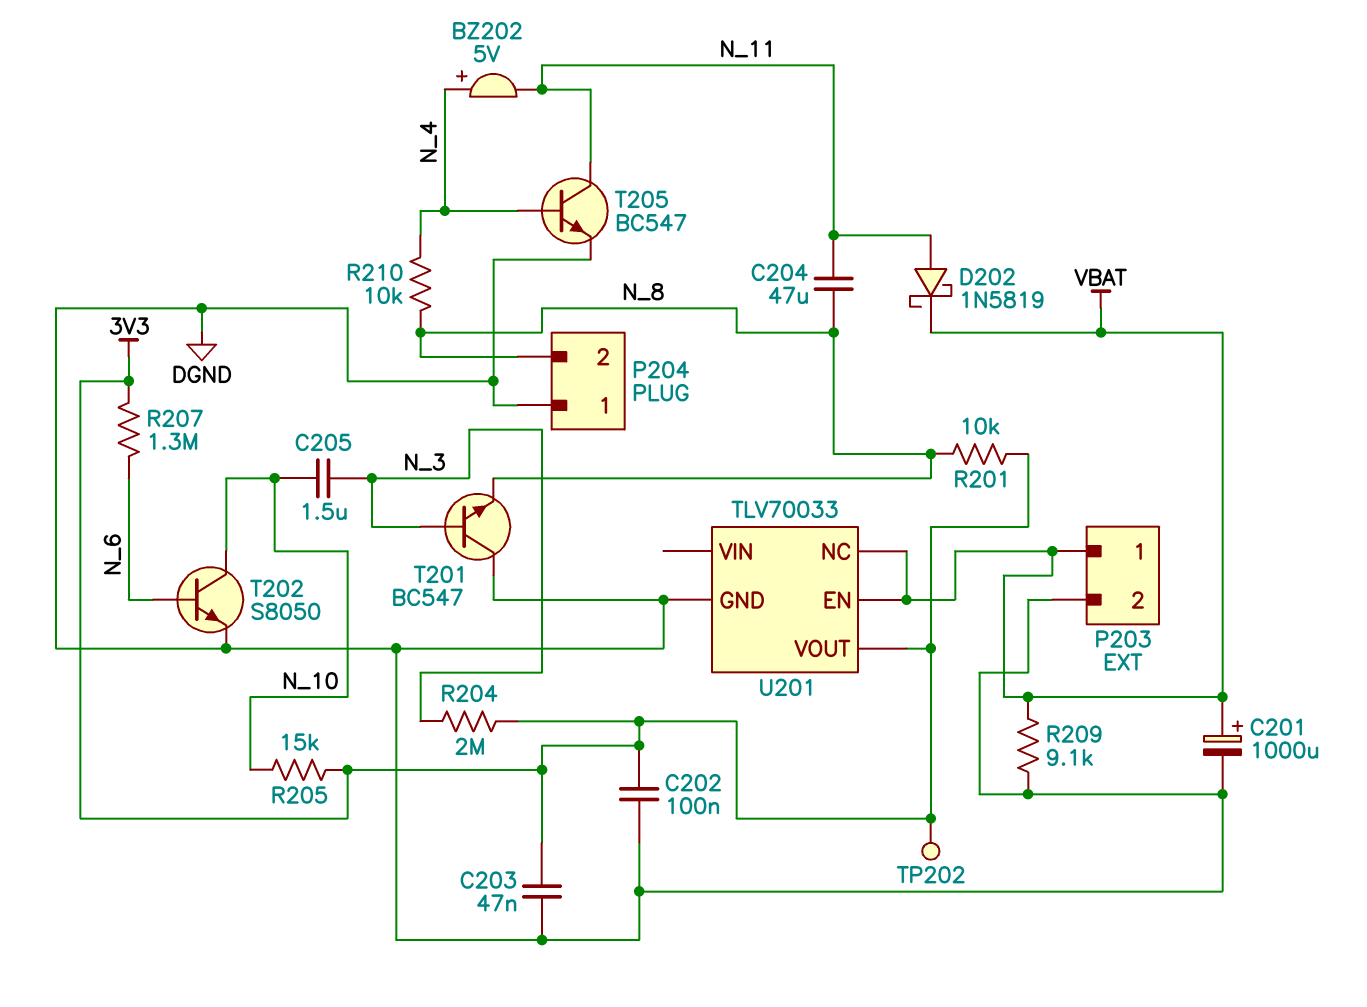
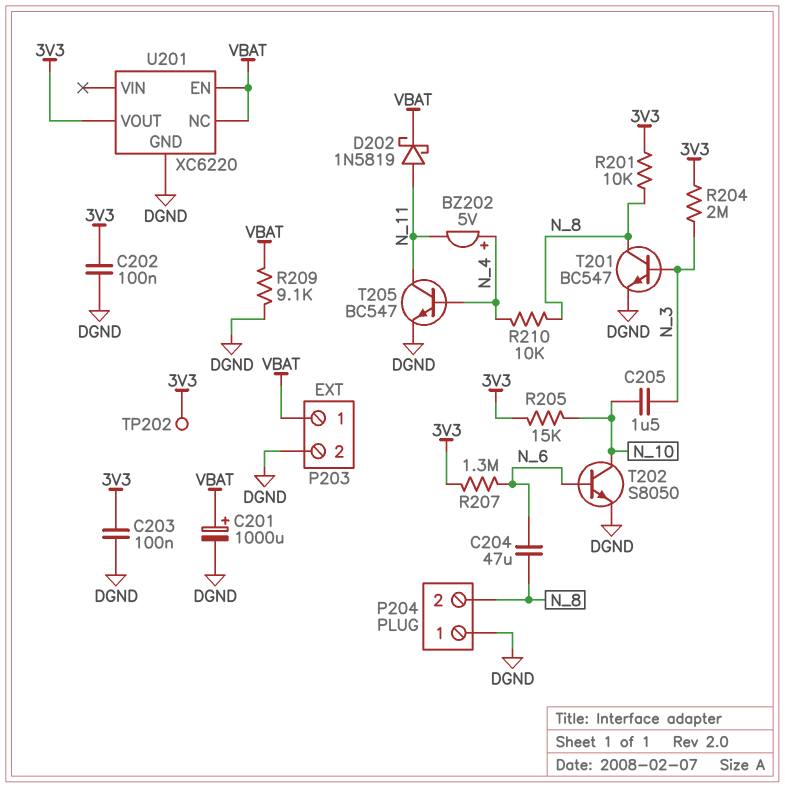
C203: 47nF (3V3, DGND) -> 100nF (3V3, DGND)
C204: 47uF (N_8, N_11) -> 47uF (N_6, N_8)
T201: NPN BC547 (B N_3, C DGND, E N_8) -> NPN BC547 (B N_3, C N_8, E DGND)
U201: TLV70033 -> XC6220

